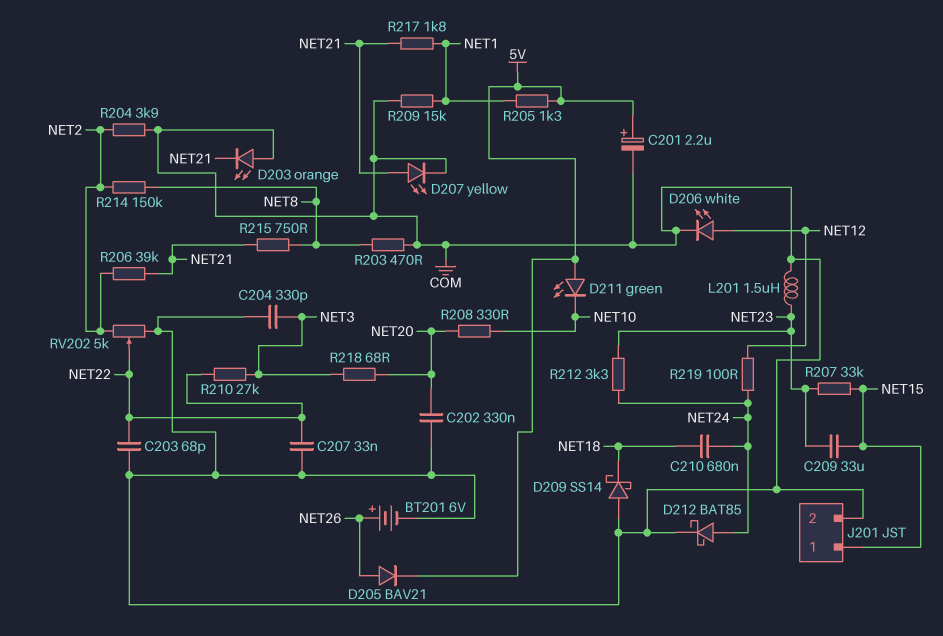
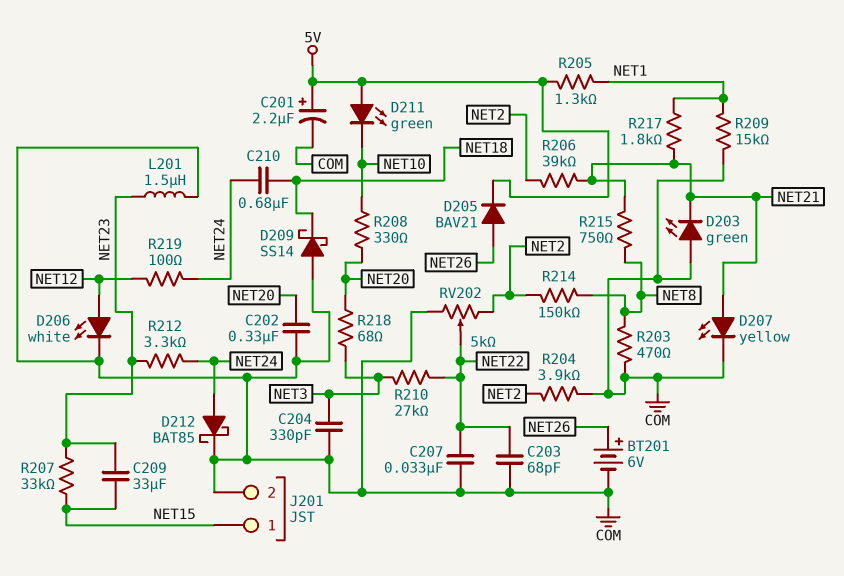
D203: LED orange (A COM, K NET21) -> LED green (A COM, K NET21)

